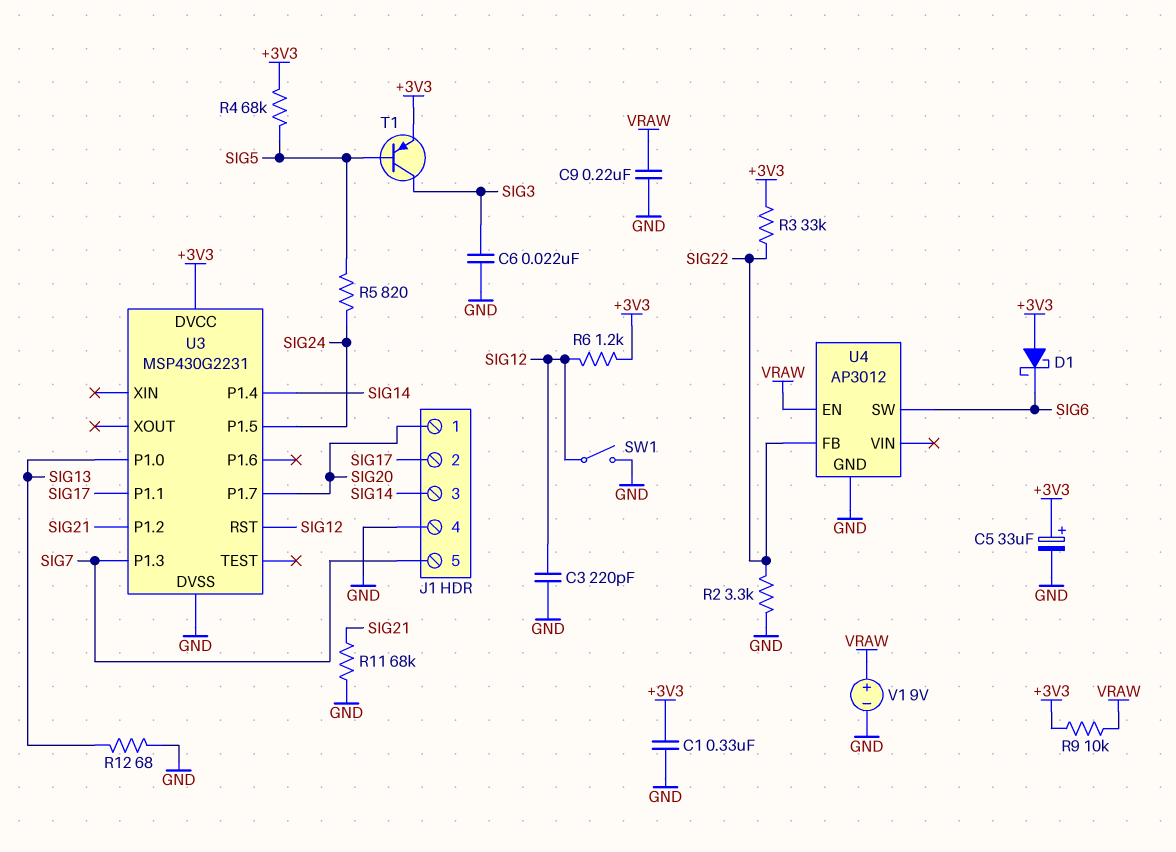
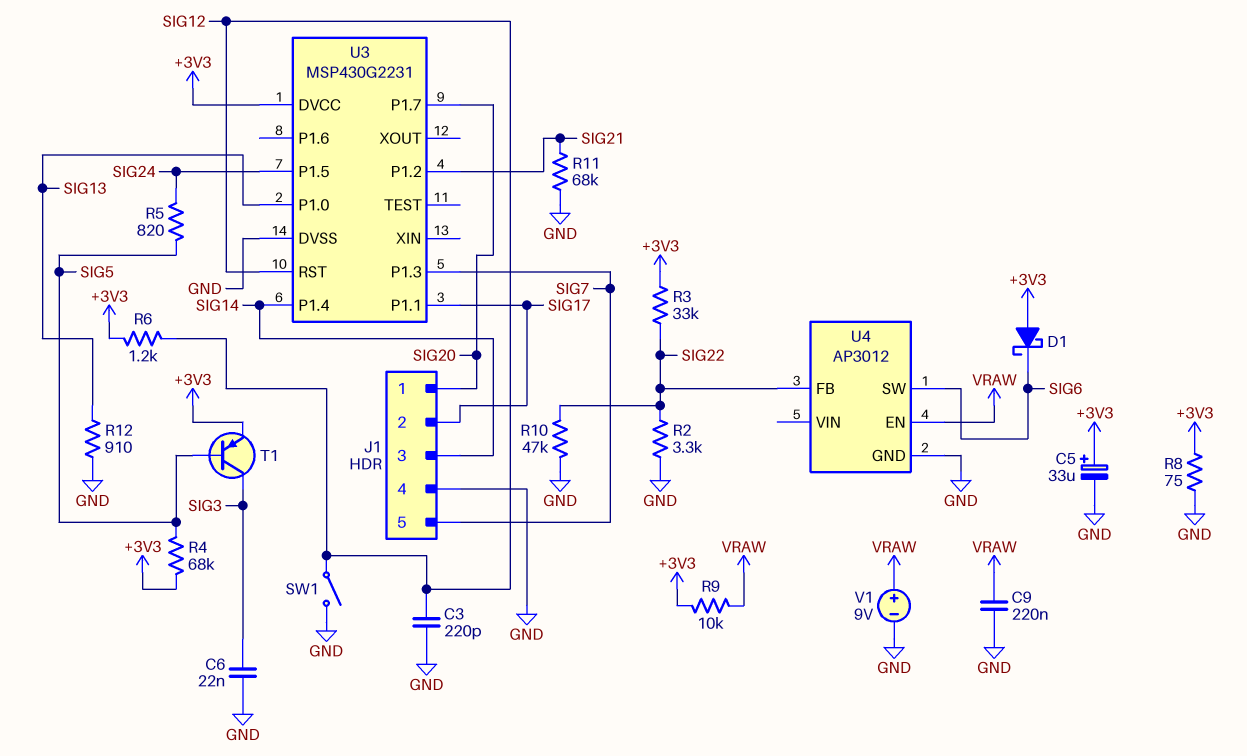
C1: 330nF (+3V3, GND) -> none
R8: none -> 75 (+3V3, GND)
R10: none -> 47k (GND, SIG22)
R12: 68 (GND, SIG13) -> 910 (GND, SIG13)

